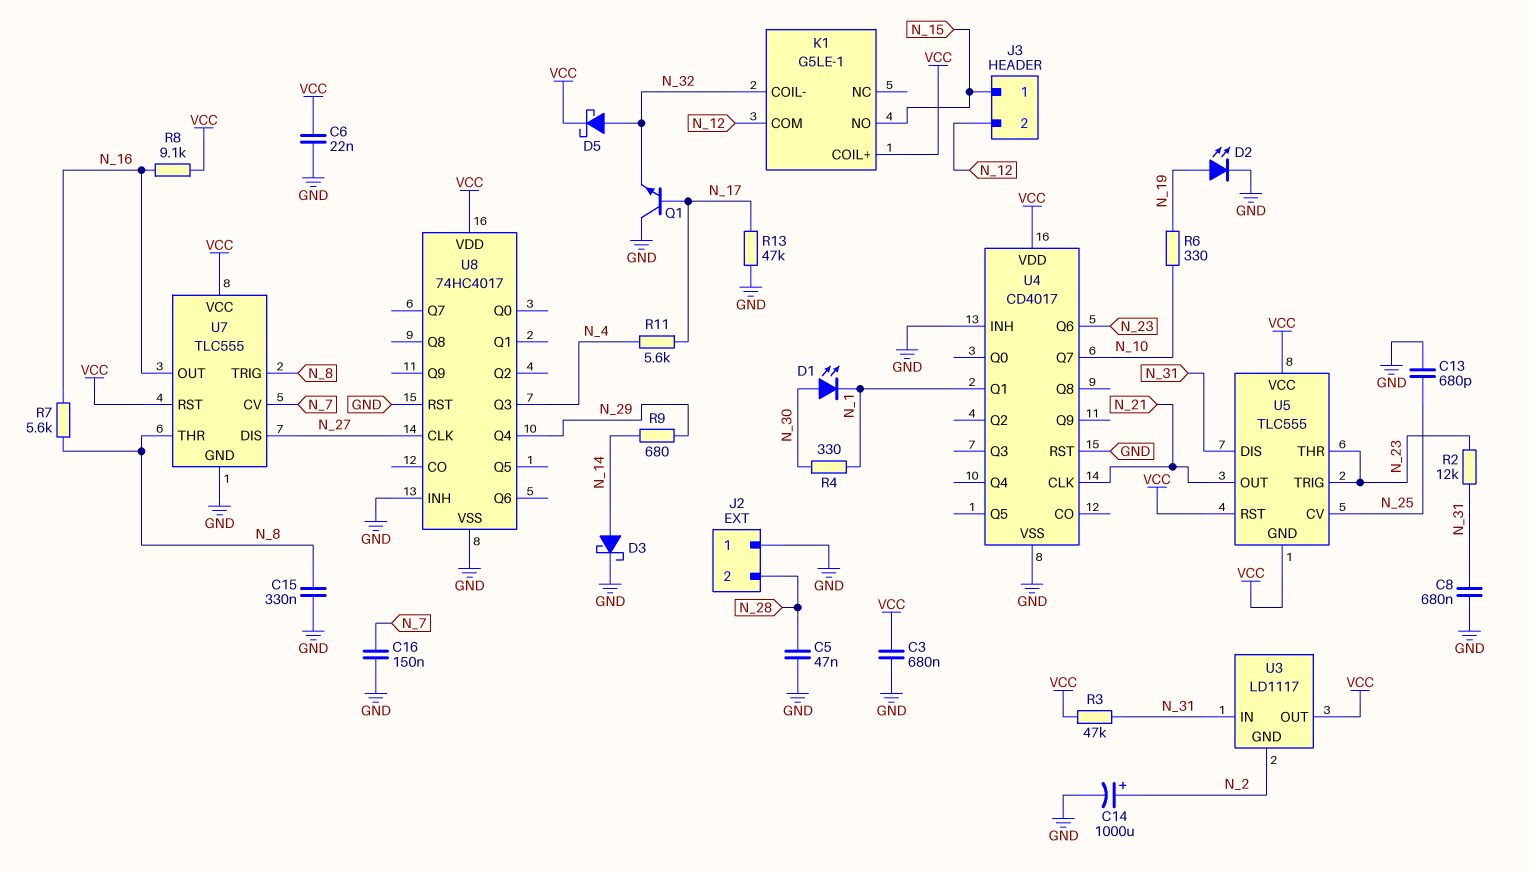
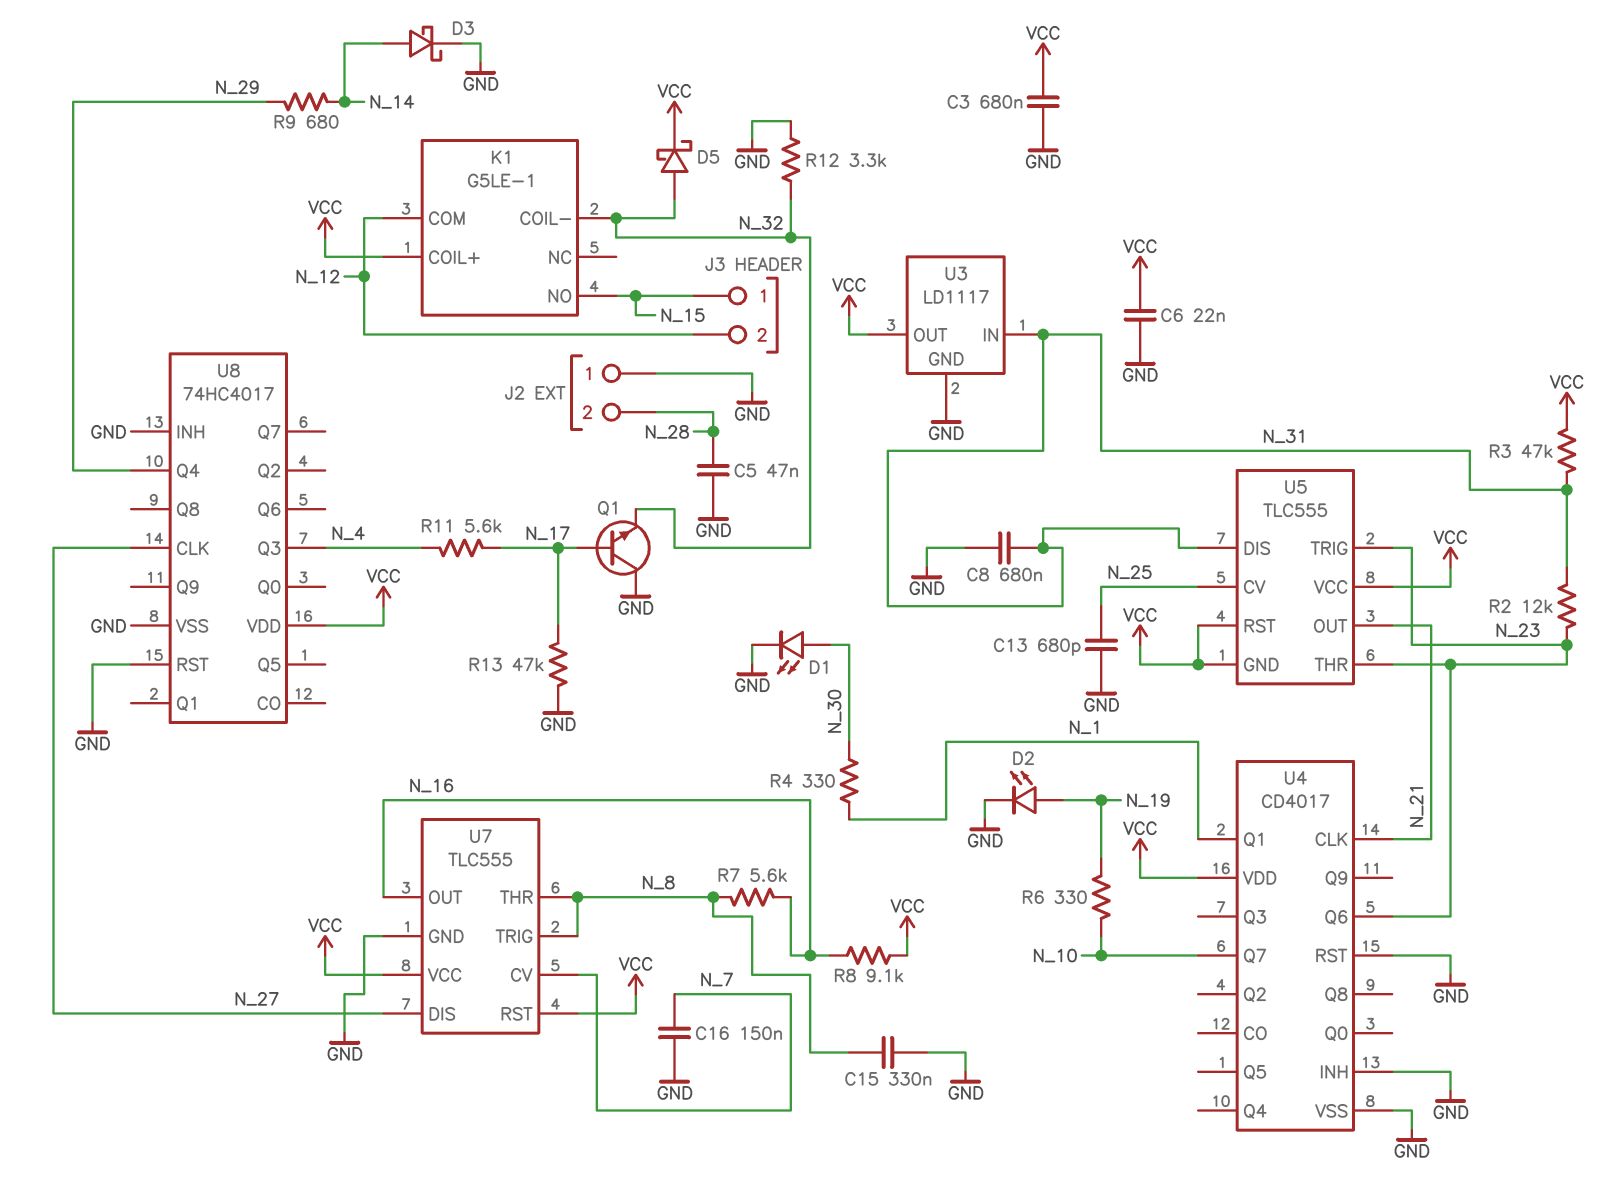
C14: 1000uF (plus N_2, minus GND) -> none
D1: LED (A N_30, K N_1) -> LED (A N_30, K GND)
R12: none -> 3.3k (GND, N_32)
U3 pin GND: N_2 -> GND

